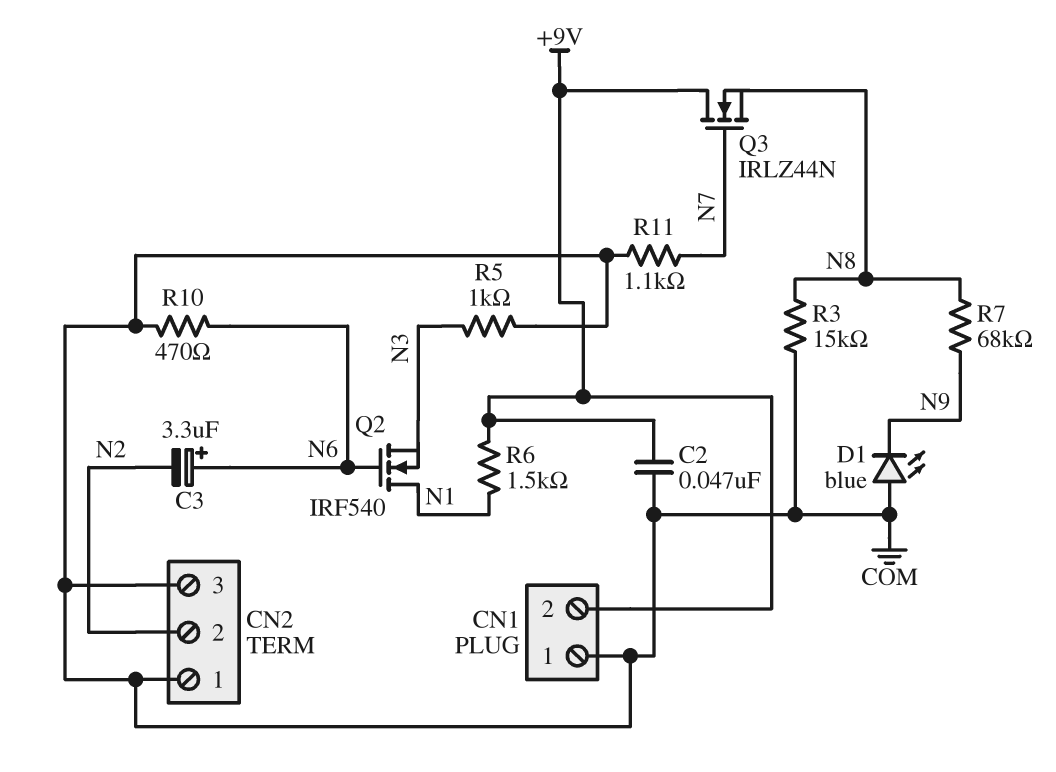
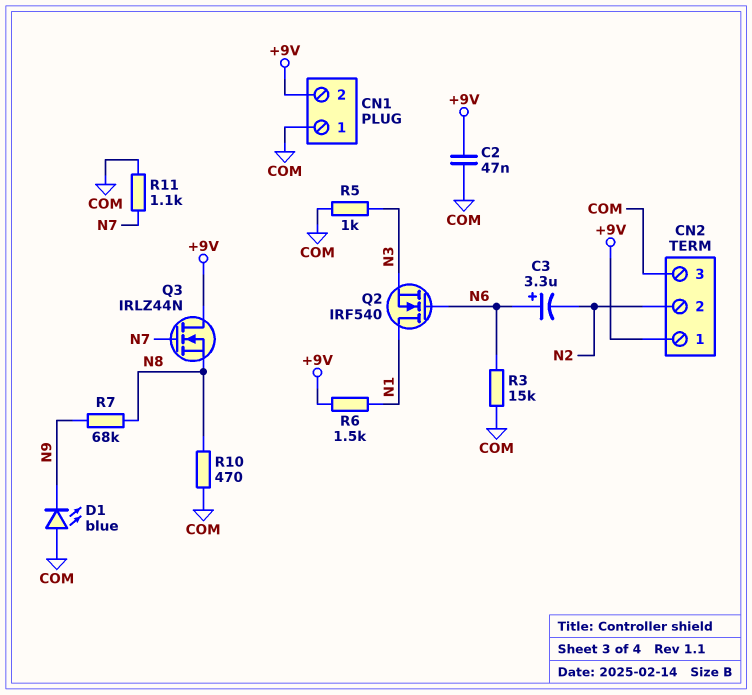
CN2 pin 1: COM -> +9V
R3: 15k (COM, N8) -> 15k (COM, N6)
R10: 470 (COM, N6) -> 470 (COM, N8)

